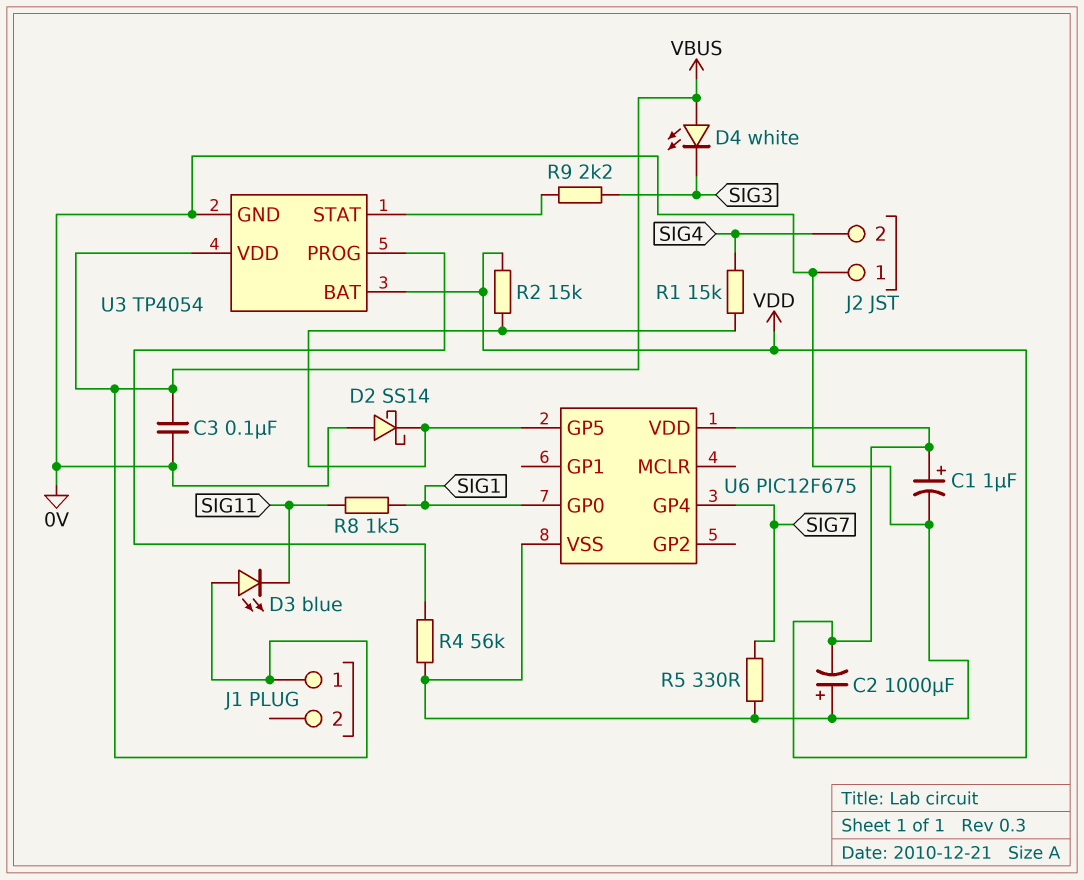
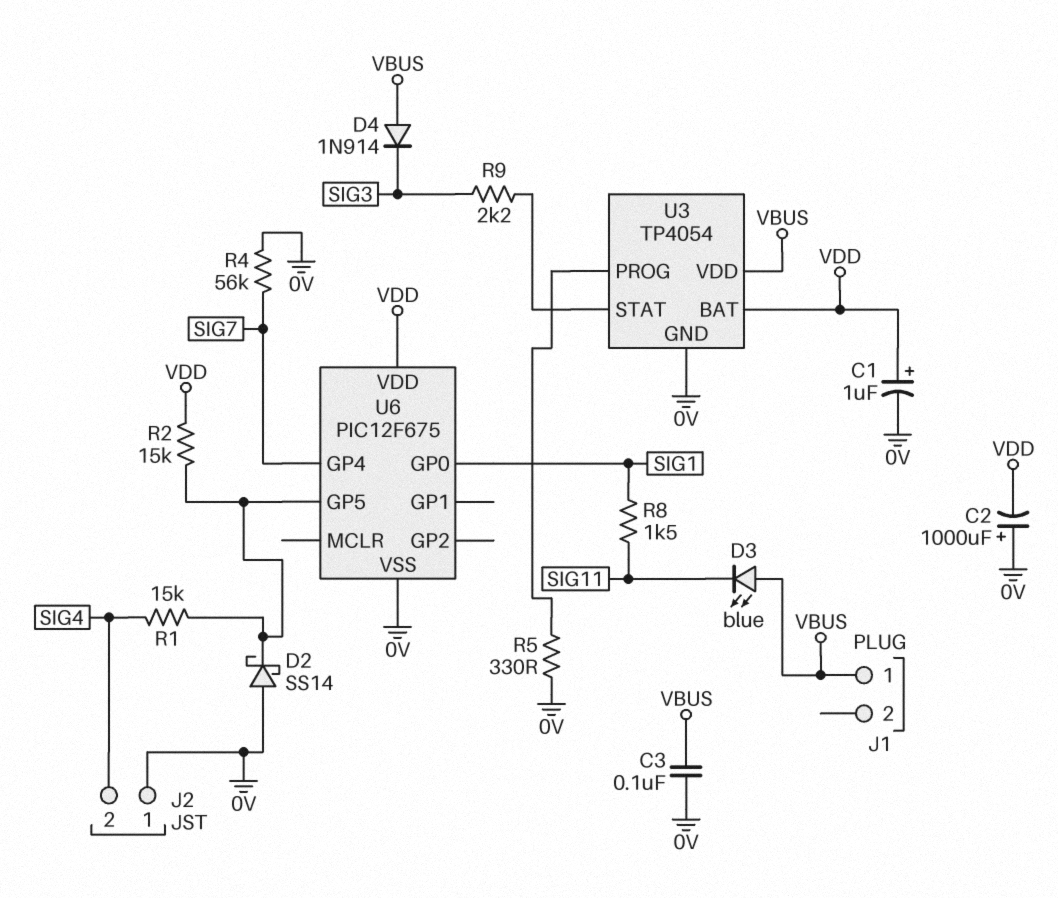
D4: LED white (A VBUS, K SIG3) -> diode 1N914 (A VBUS, K SIG3)
R4: 56k (0V, U3/PROG) -> 56k (0V, SIG7)
R5: 330 (0V, SIG7) -> 330 (0V, U3/PROG)

